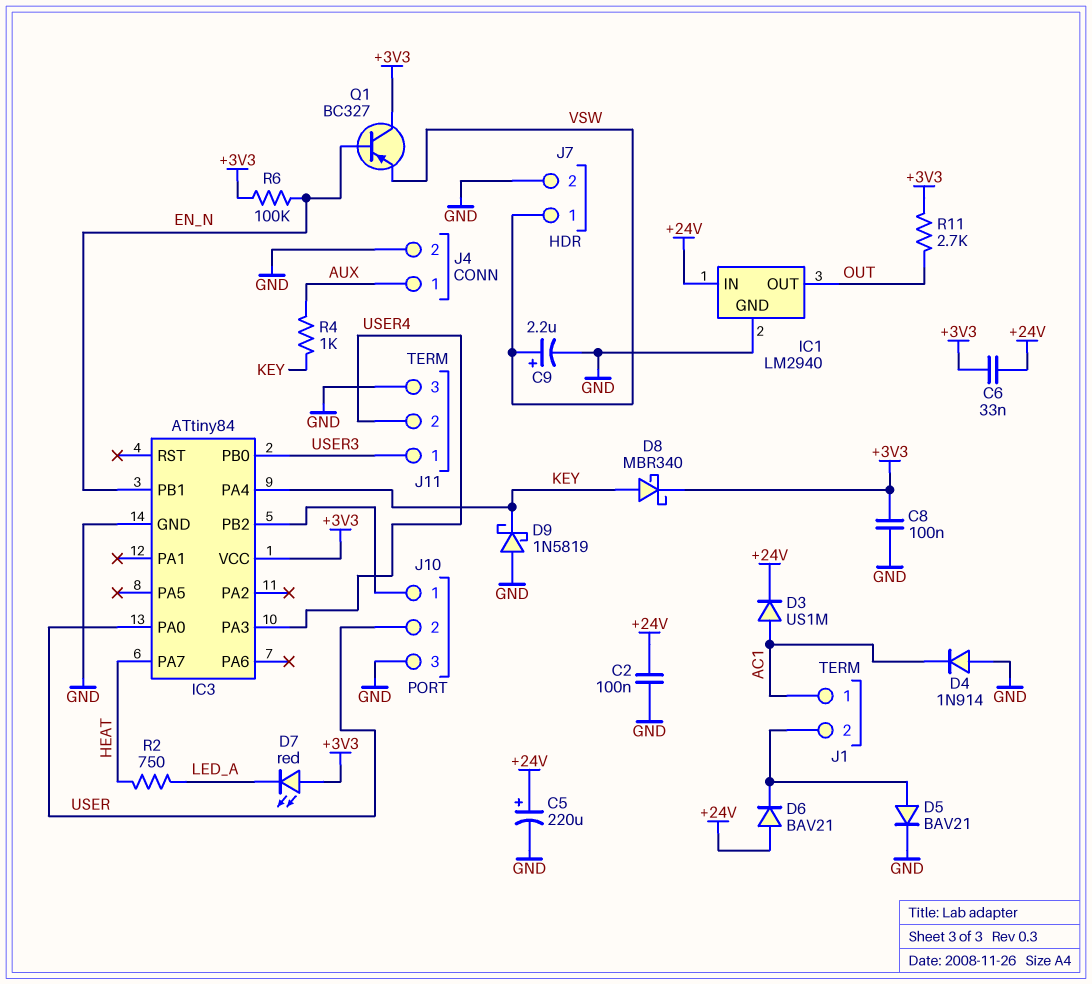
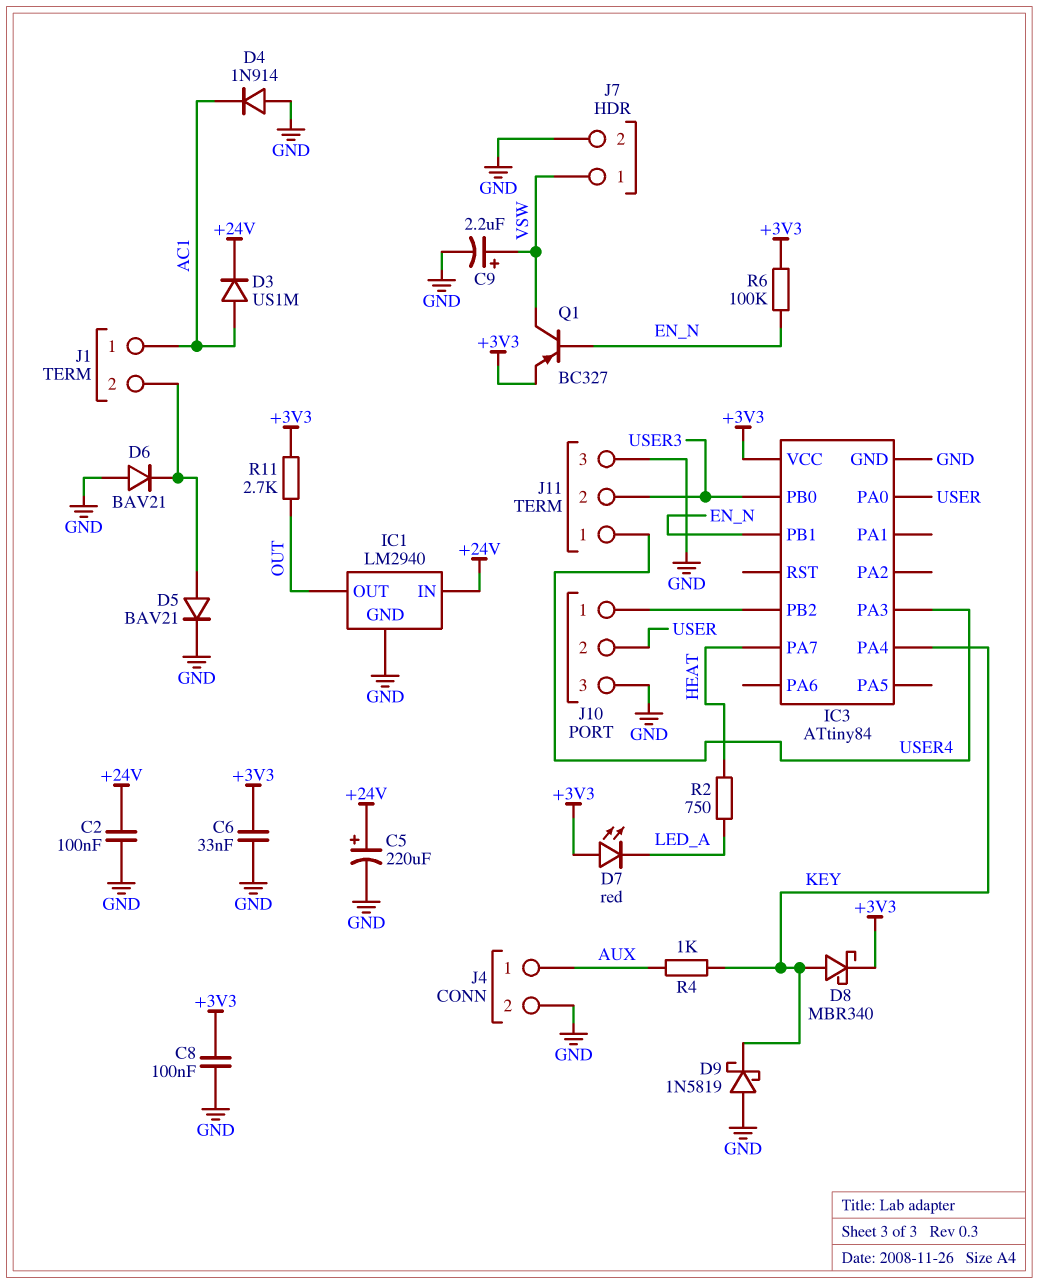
C6: 33nF (+3V3, +24V) -> 33nF (+3V3, GND)
D6: diode BAV21 (A +24V, K J1/2) -> diode BAV21 (A GND, K J1/2)
J11 pin 1: USER3 -> USER4
J11 pin 2: USER4 -> USER3
Q1: PNP BC327 (B EN_N, C +3V3, E VSW) -> PNP BC327 (B EN_N, C VSW, E +3V3)

